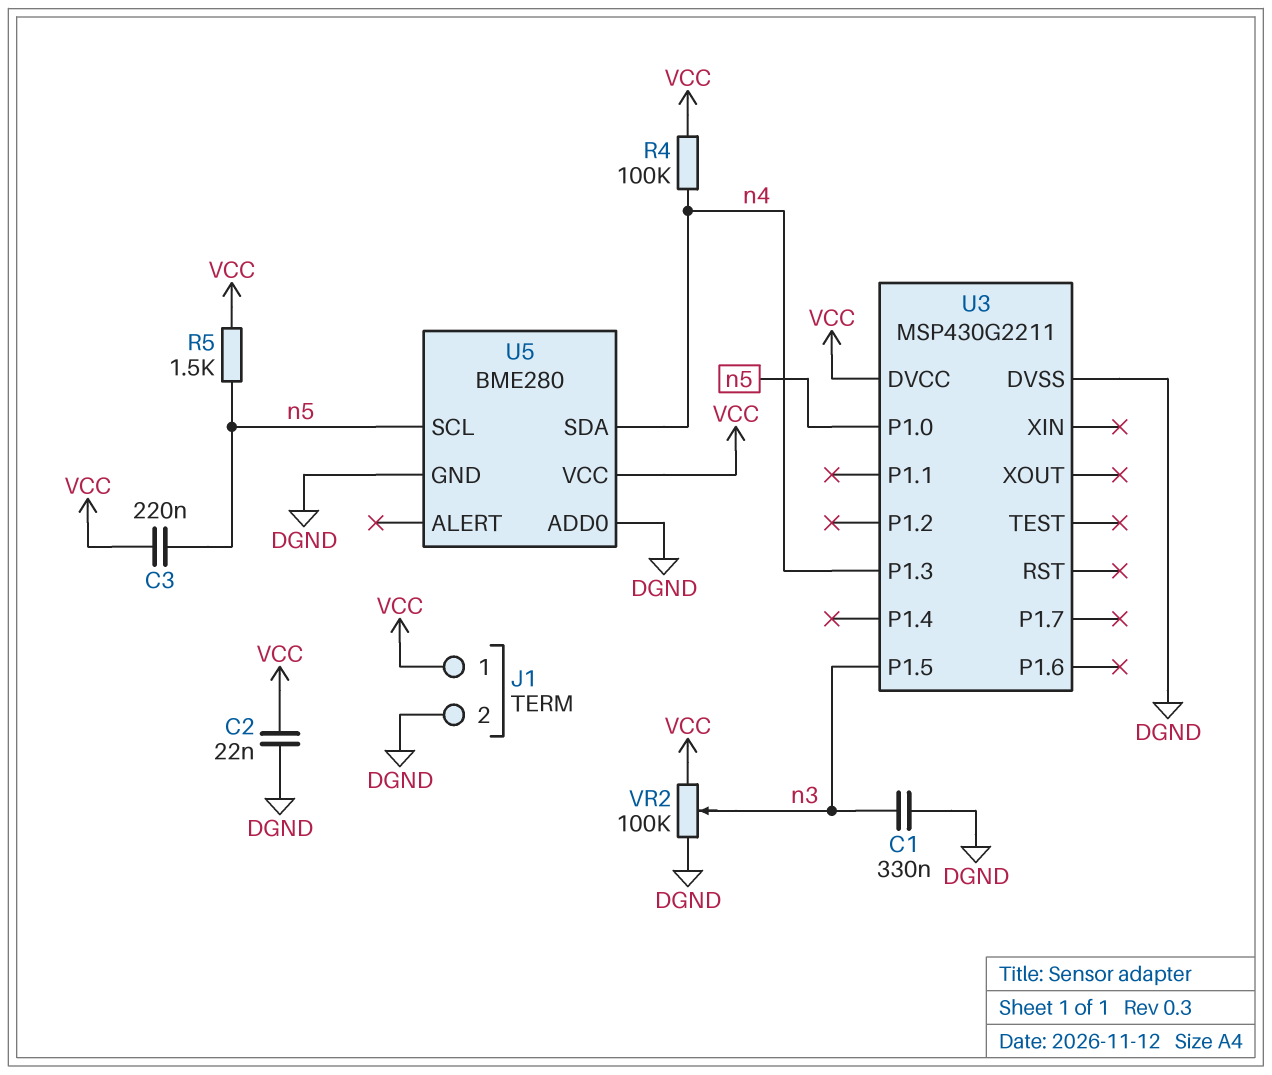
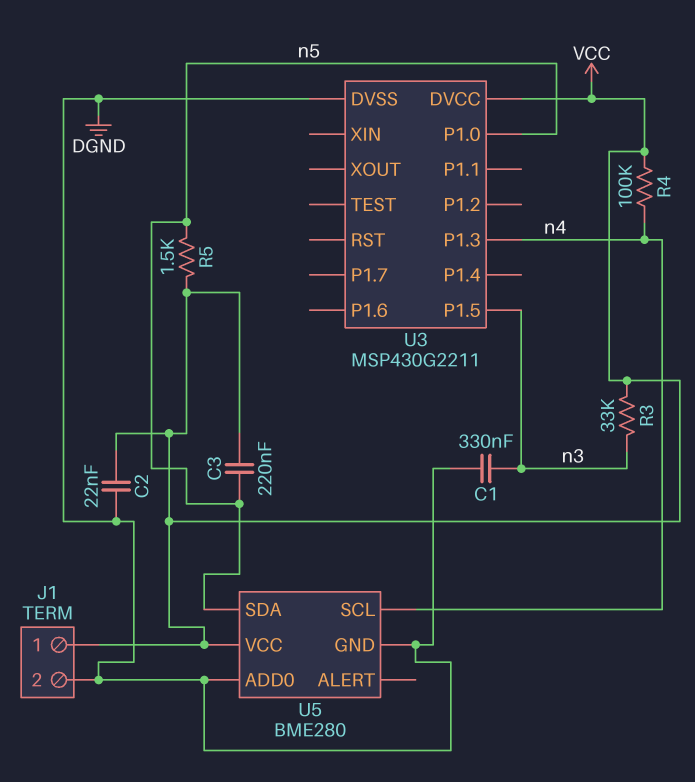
R3: none -> 33k (VCC, n3)
U5 pin SCL: n5 -> n4
U5 pin SDA: n4 -> n5
VR2: 100k (DGND, VCC, wiper n3) -> none

